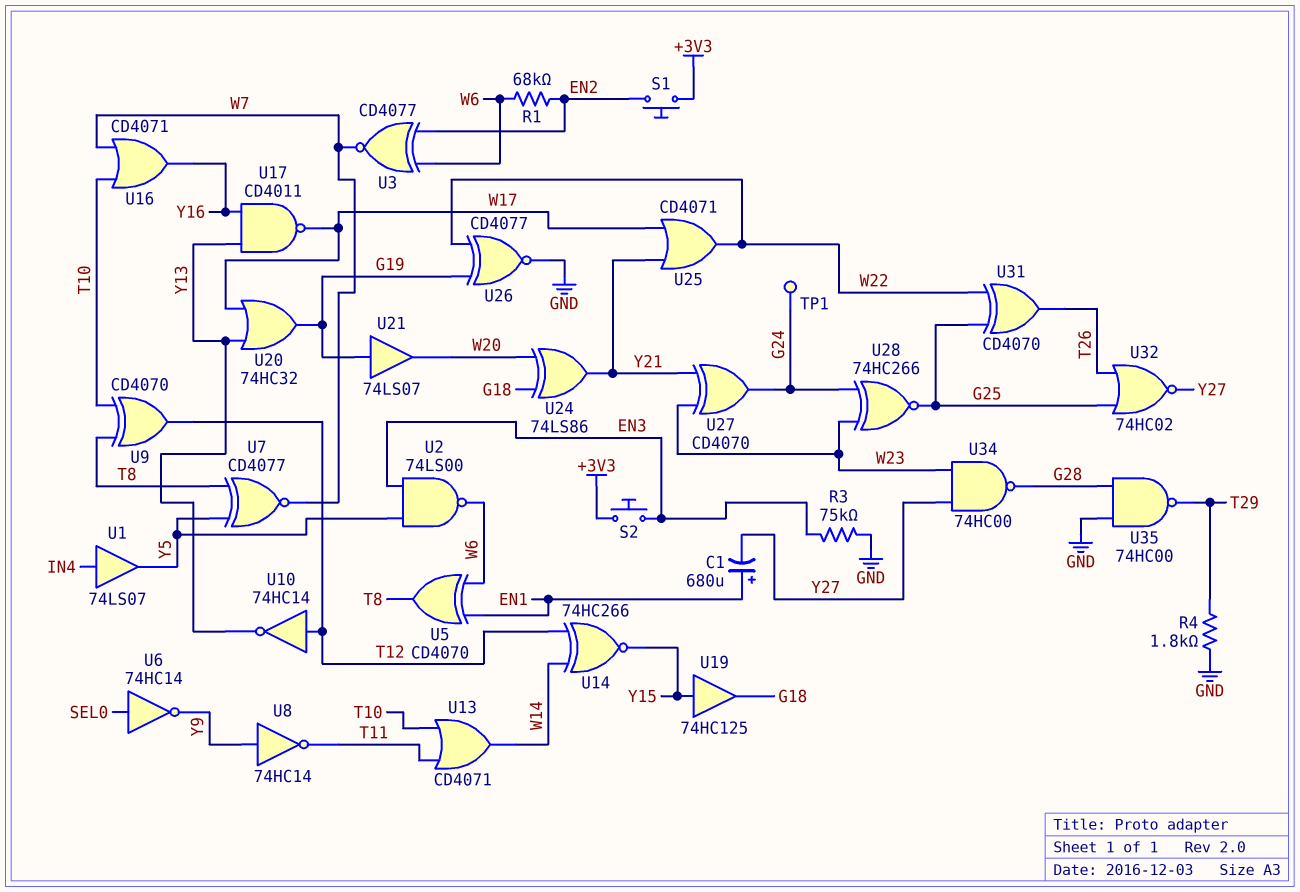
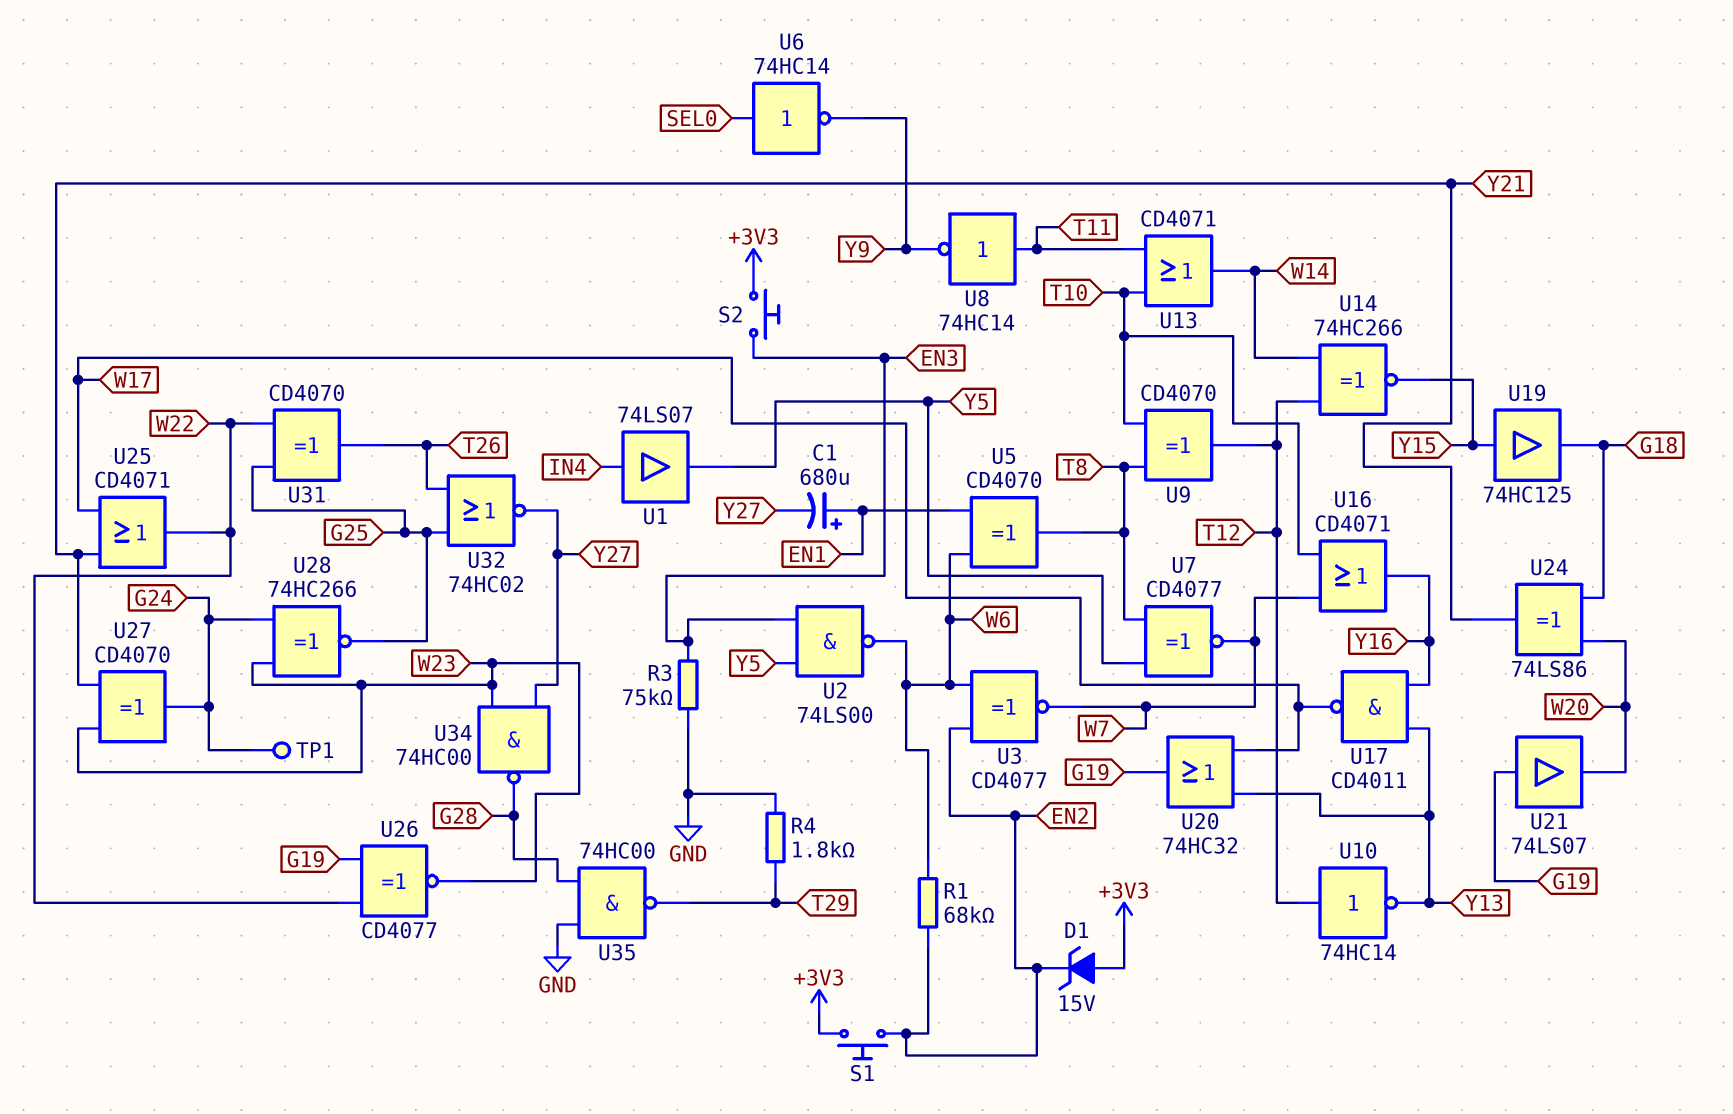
D1: none -> zener 15V (A +3V3, K EN2)
U8: NOT 74HC14 (in Y9, out T11) -> NOT 74HC14 (in T11, out Y9)
U26: XNOR CD4077 (in G19, in W22, out GND) -> XNOR CD4077 (in G19, in W22, out W23)

